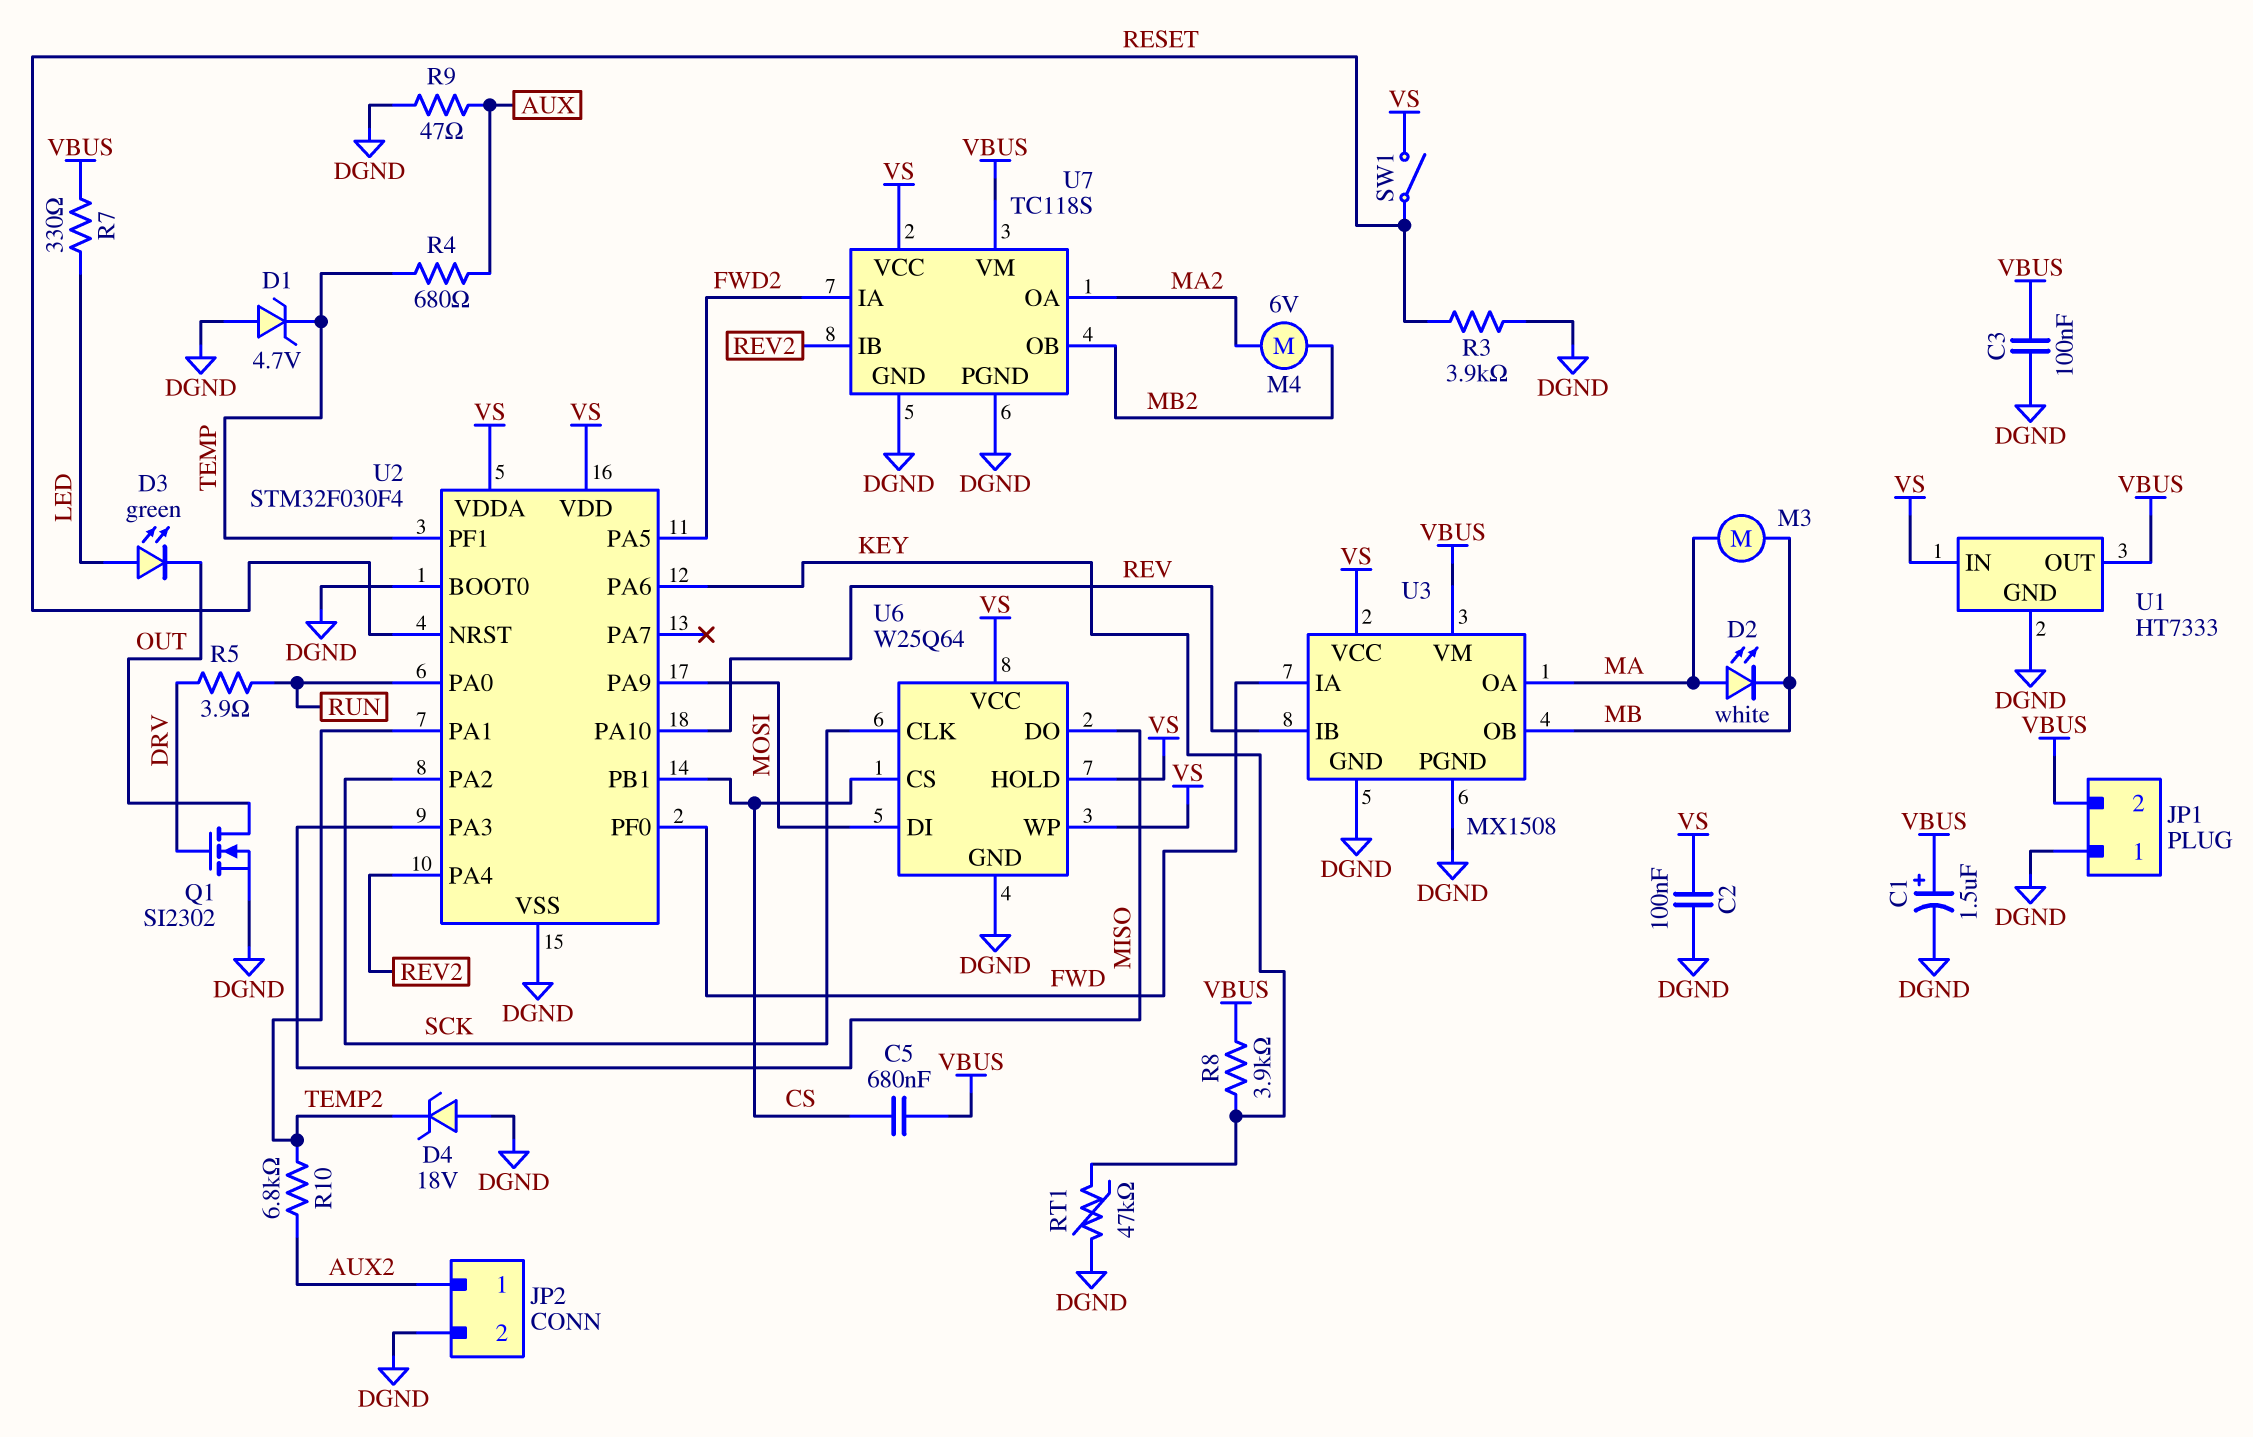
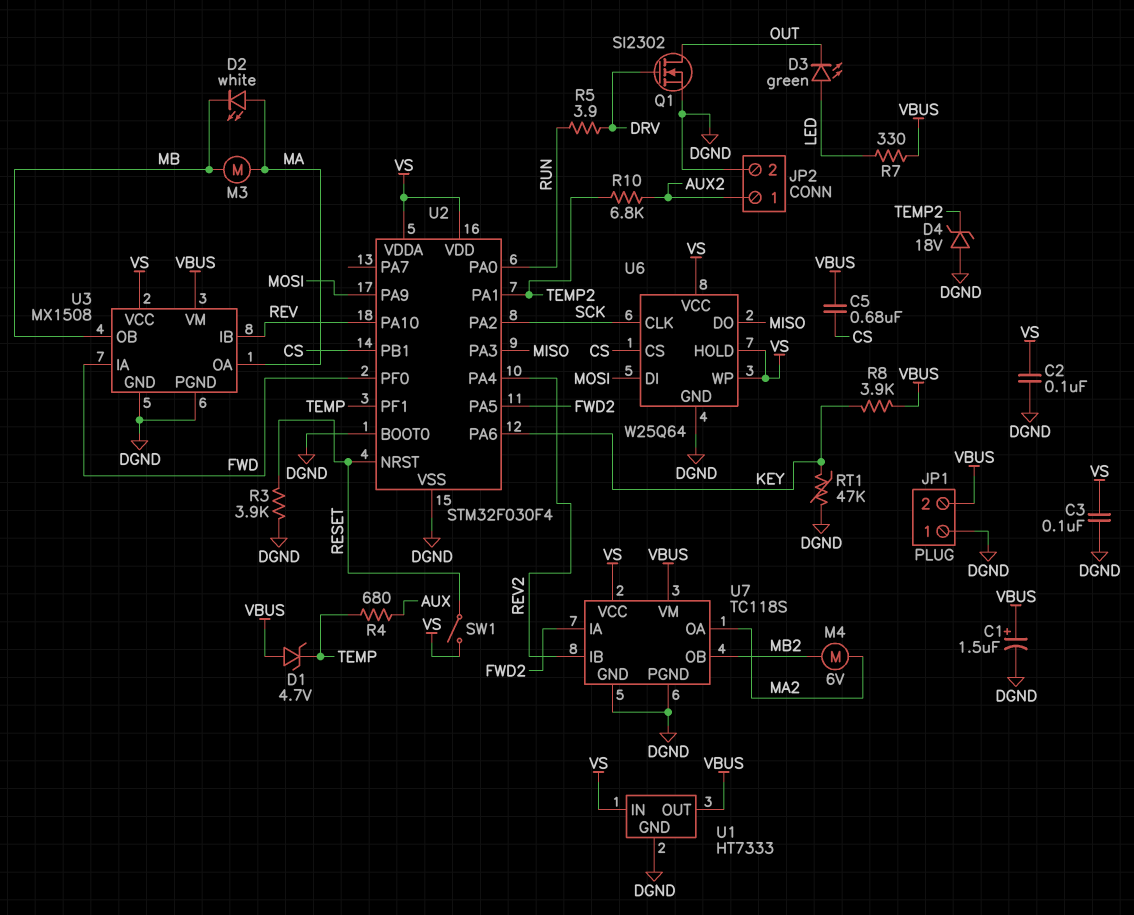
C3: 100nF (DGND, VBUS) -> 100nF (DGND, VS)
D1: zener 4.7V (A DGND, K TEMP) -> zener 4.7V (A VBUS, K TEMP)
R9: 47 (AUX, DGND) -> none

